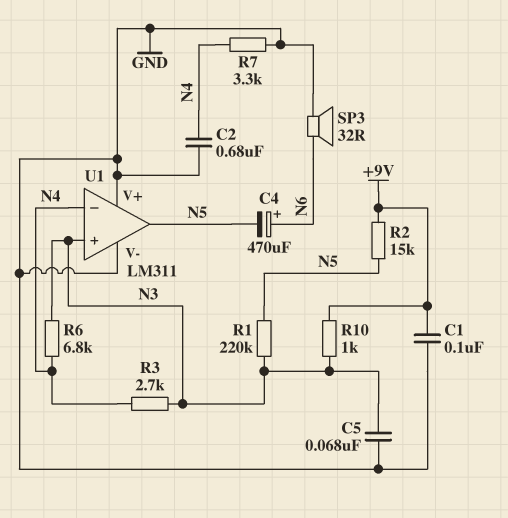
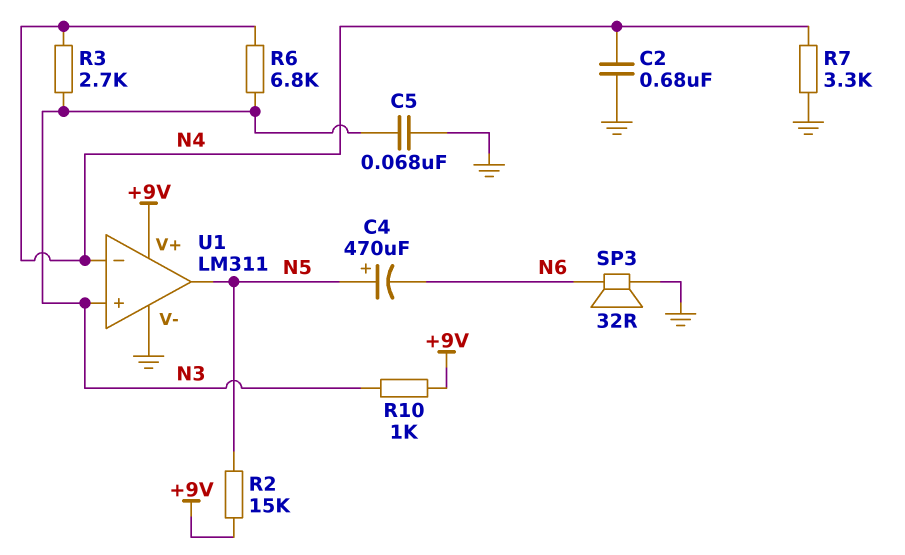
C1: 100nF (+9V, GND) -> none
C4: 470uF (plus N6, minus N5) -> 470uF (plus N5, minus N6)
R1: 220k (N3, N5) -> none
U1 pin V+: GND -> +9V

